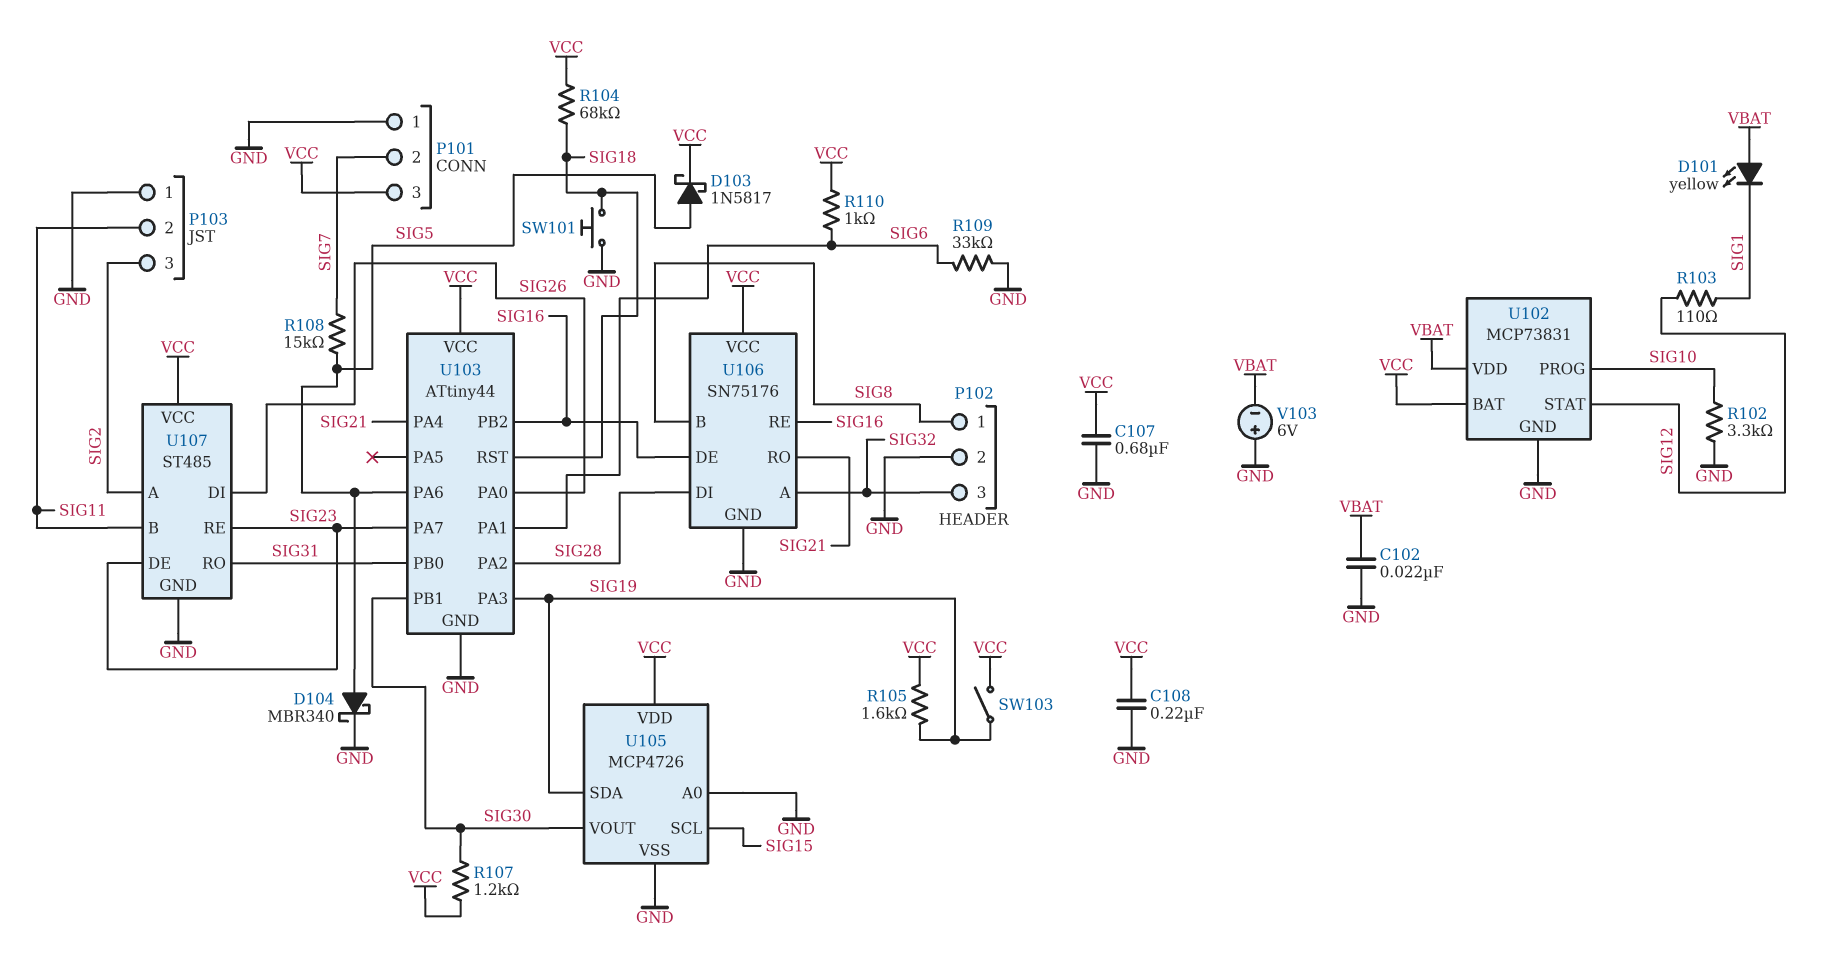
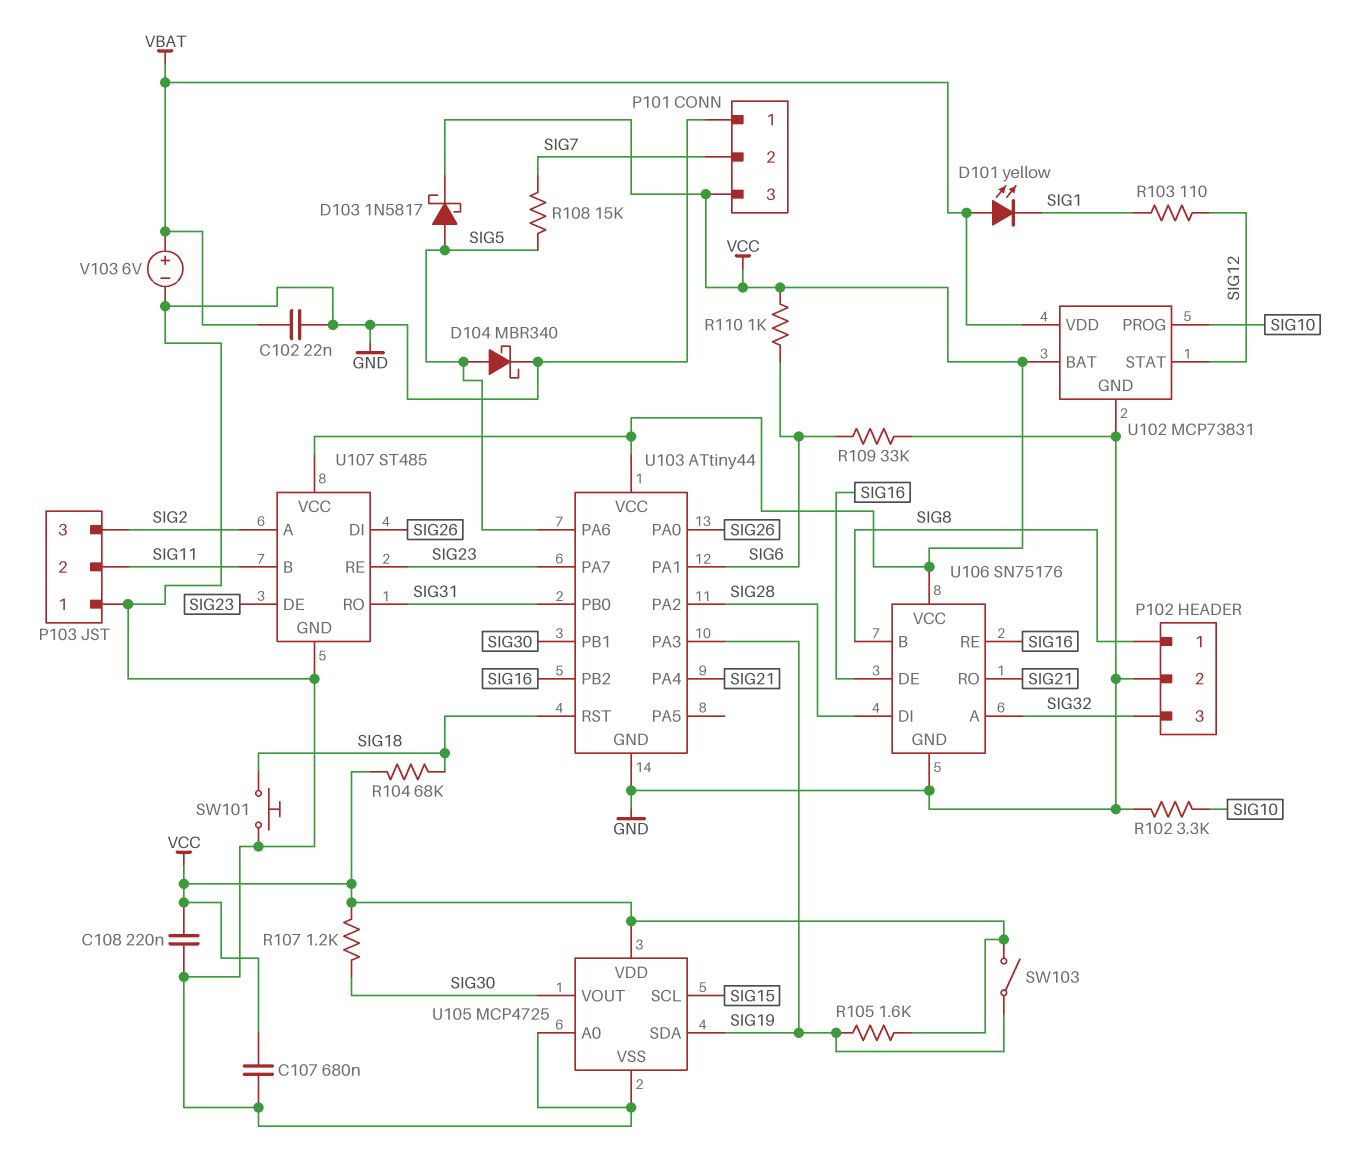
U105: MCP4726 -> MCP4725
V103: 6V (plus GND, minus VBAT) -> 6V (plus VBAT, minus GND)

